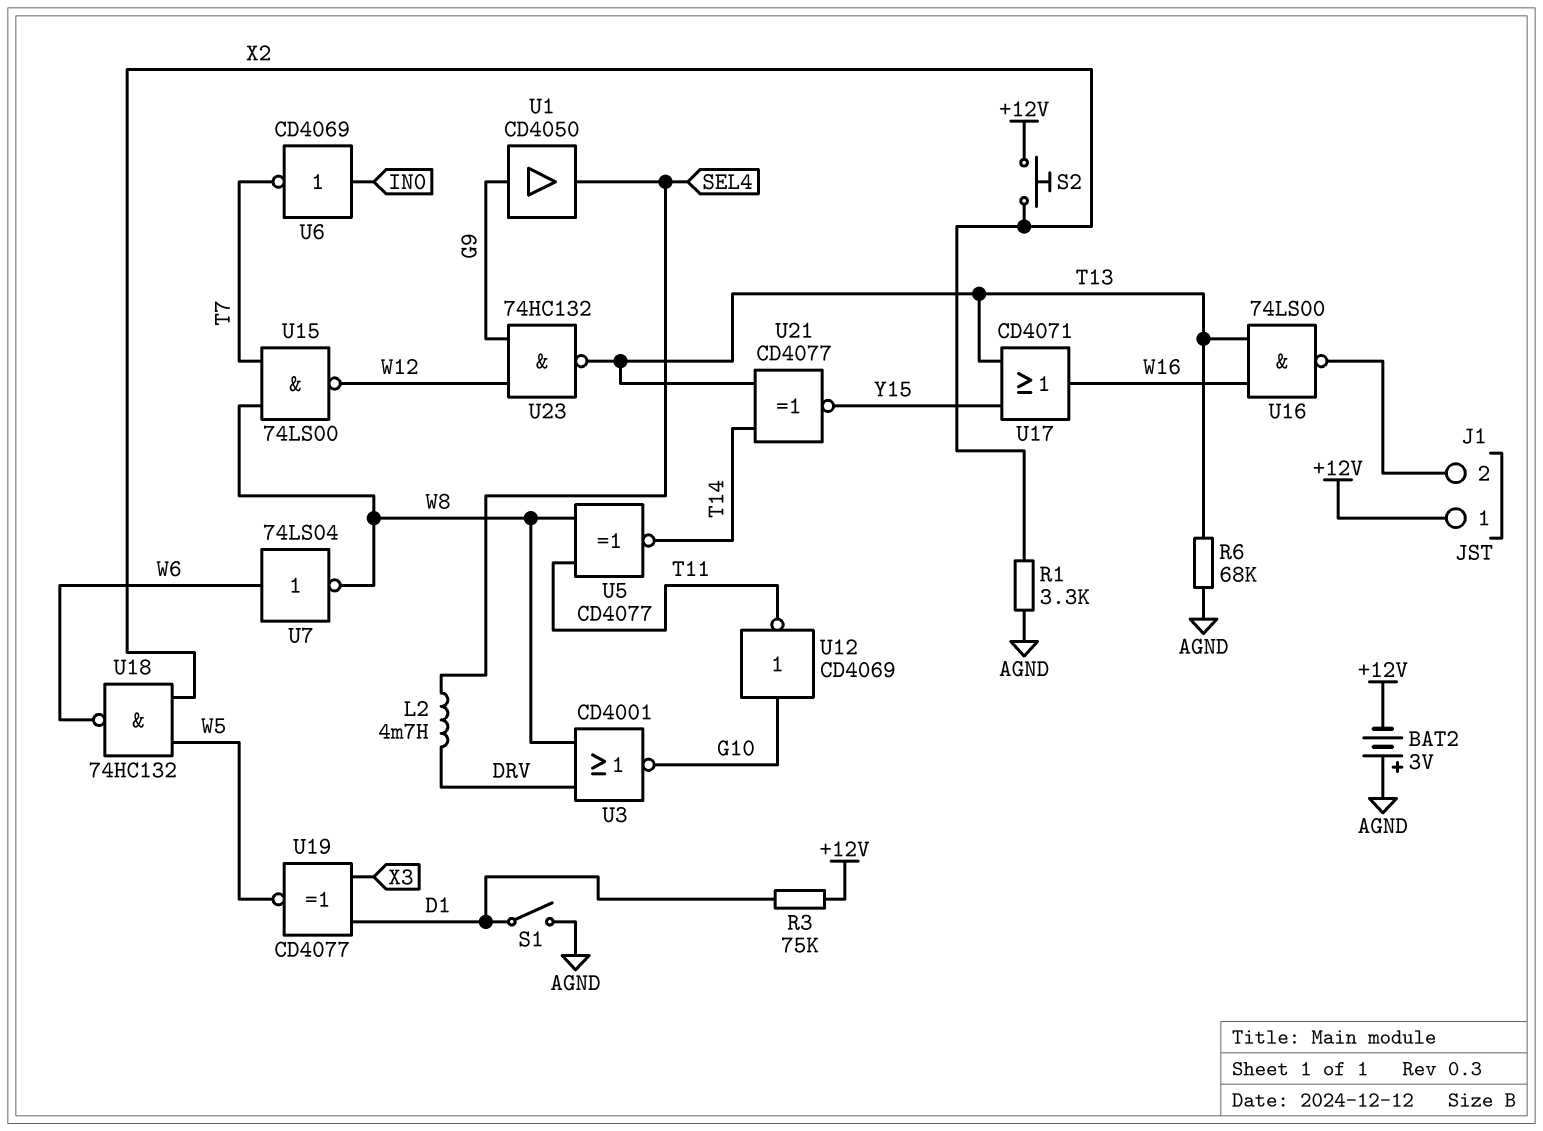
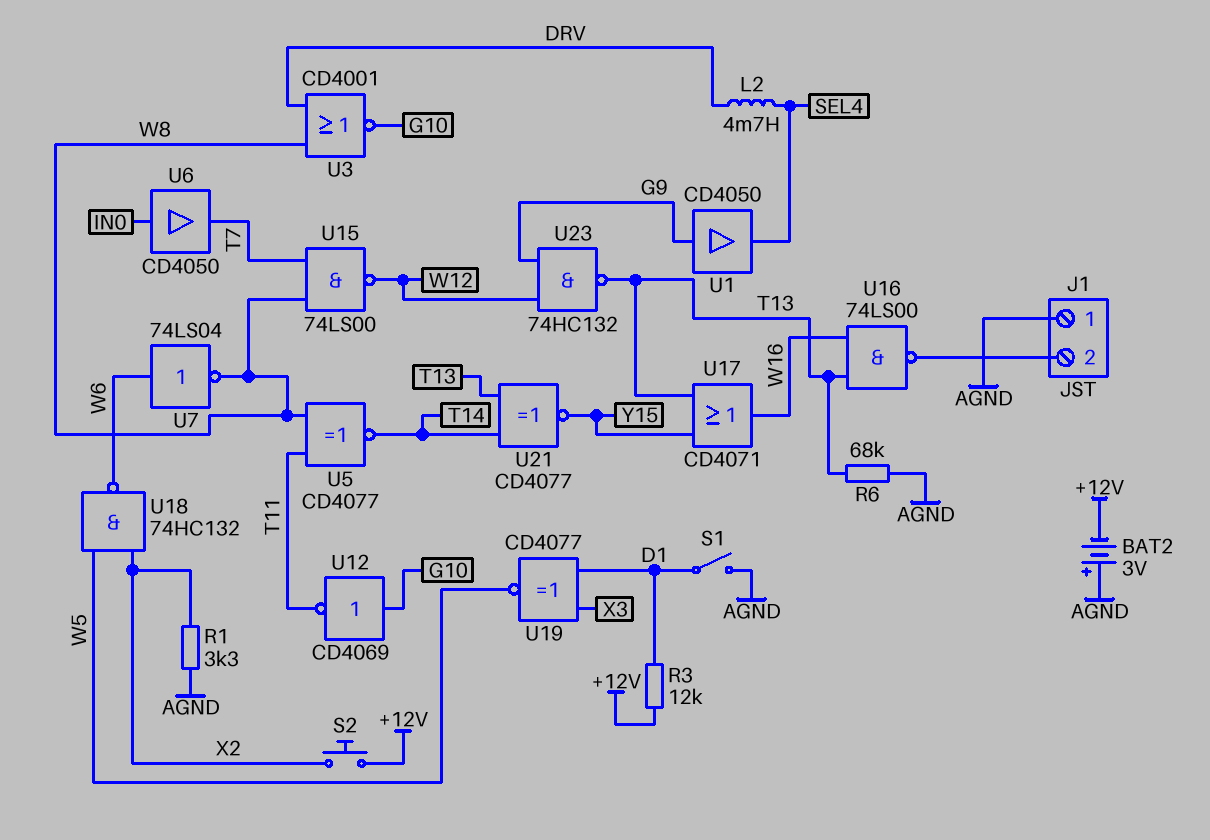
J1 pin 1: +12V -> AGND
R3: 75k (+12V, D1) -> 12k (+12V, D1)
U6: NOT CD4069 (in IN0, out T7) -> buffer CD4050 (in IN0, out T7)

